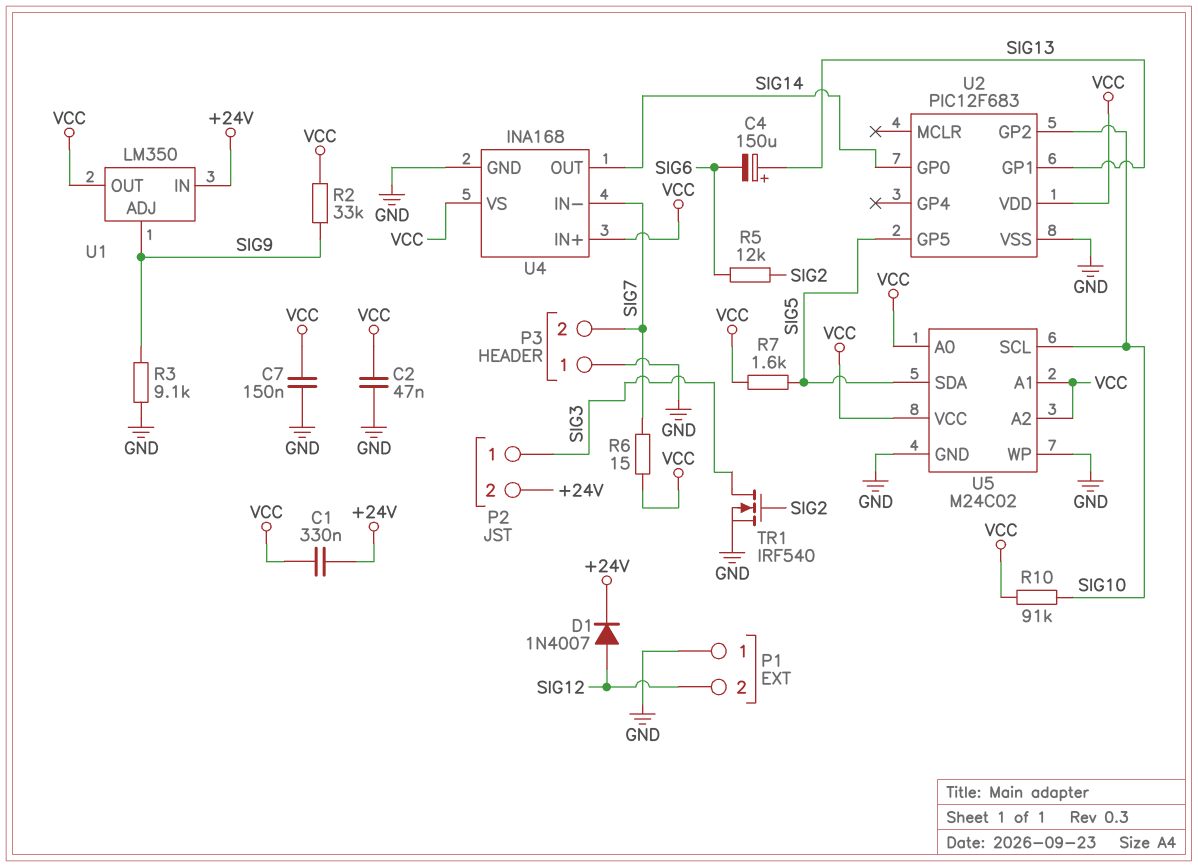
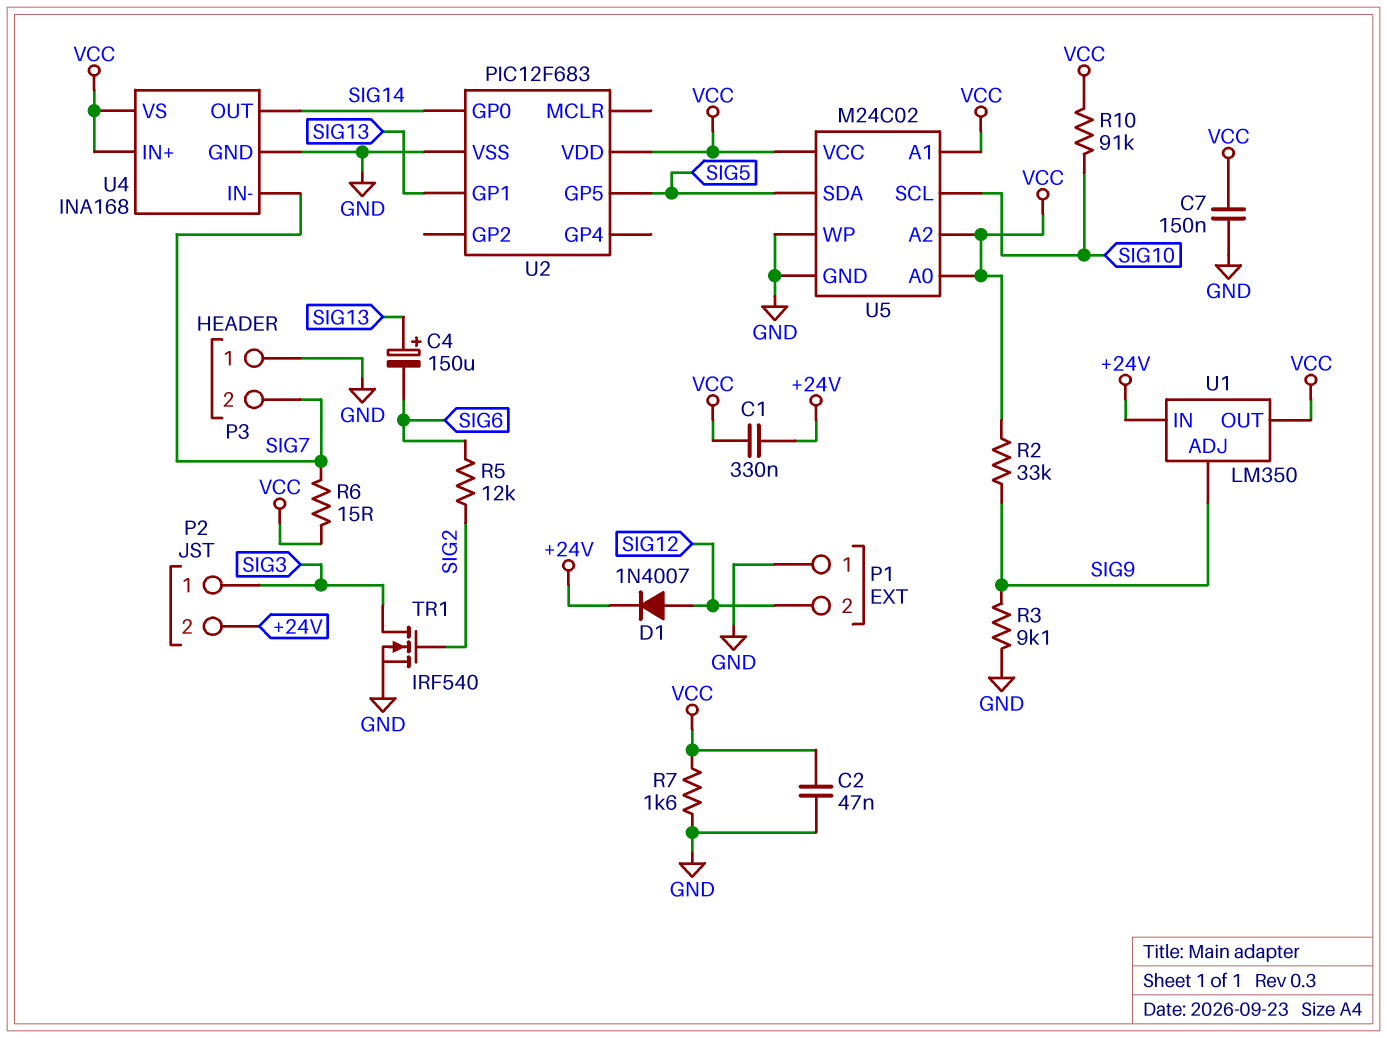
R7: 1.6k (SIG5, VCC) -> 1.6k (GND, VCC)
U2 pin GP2: SIG10 -> none

